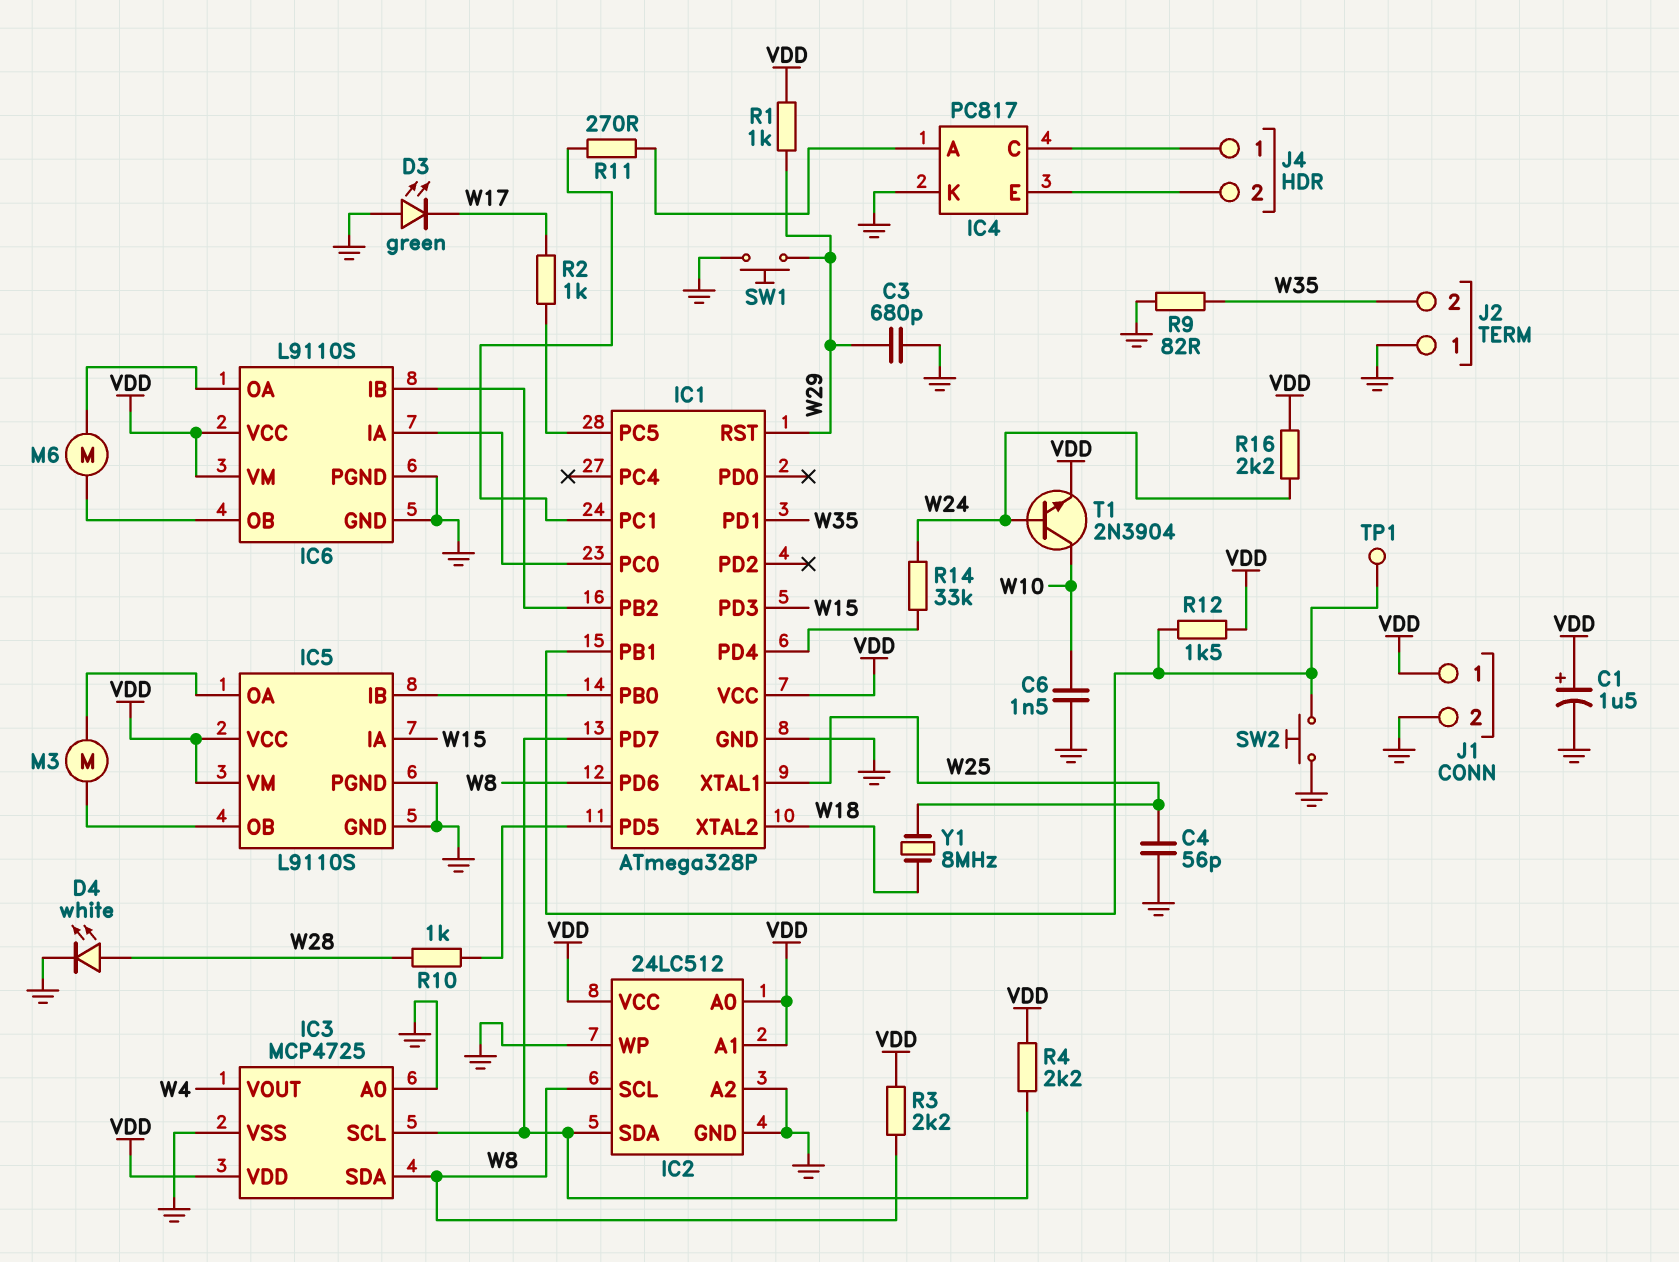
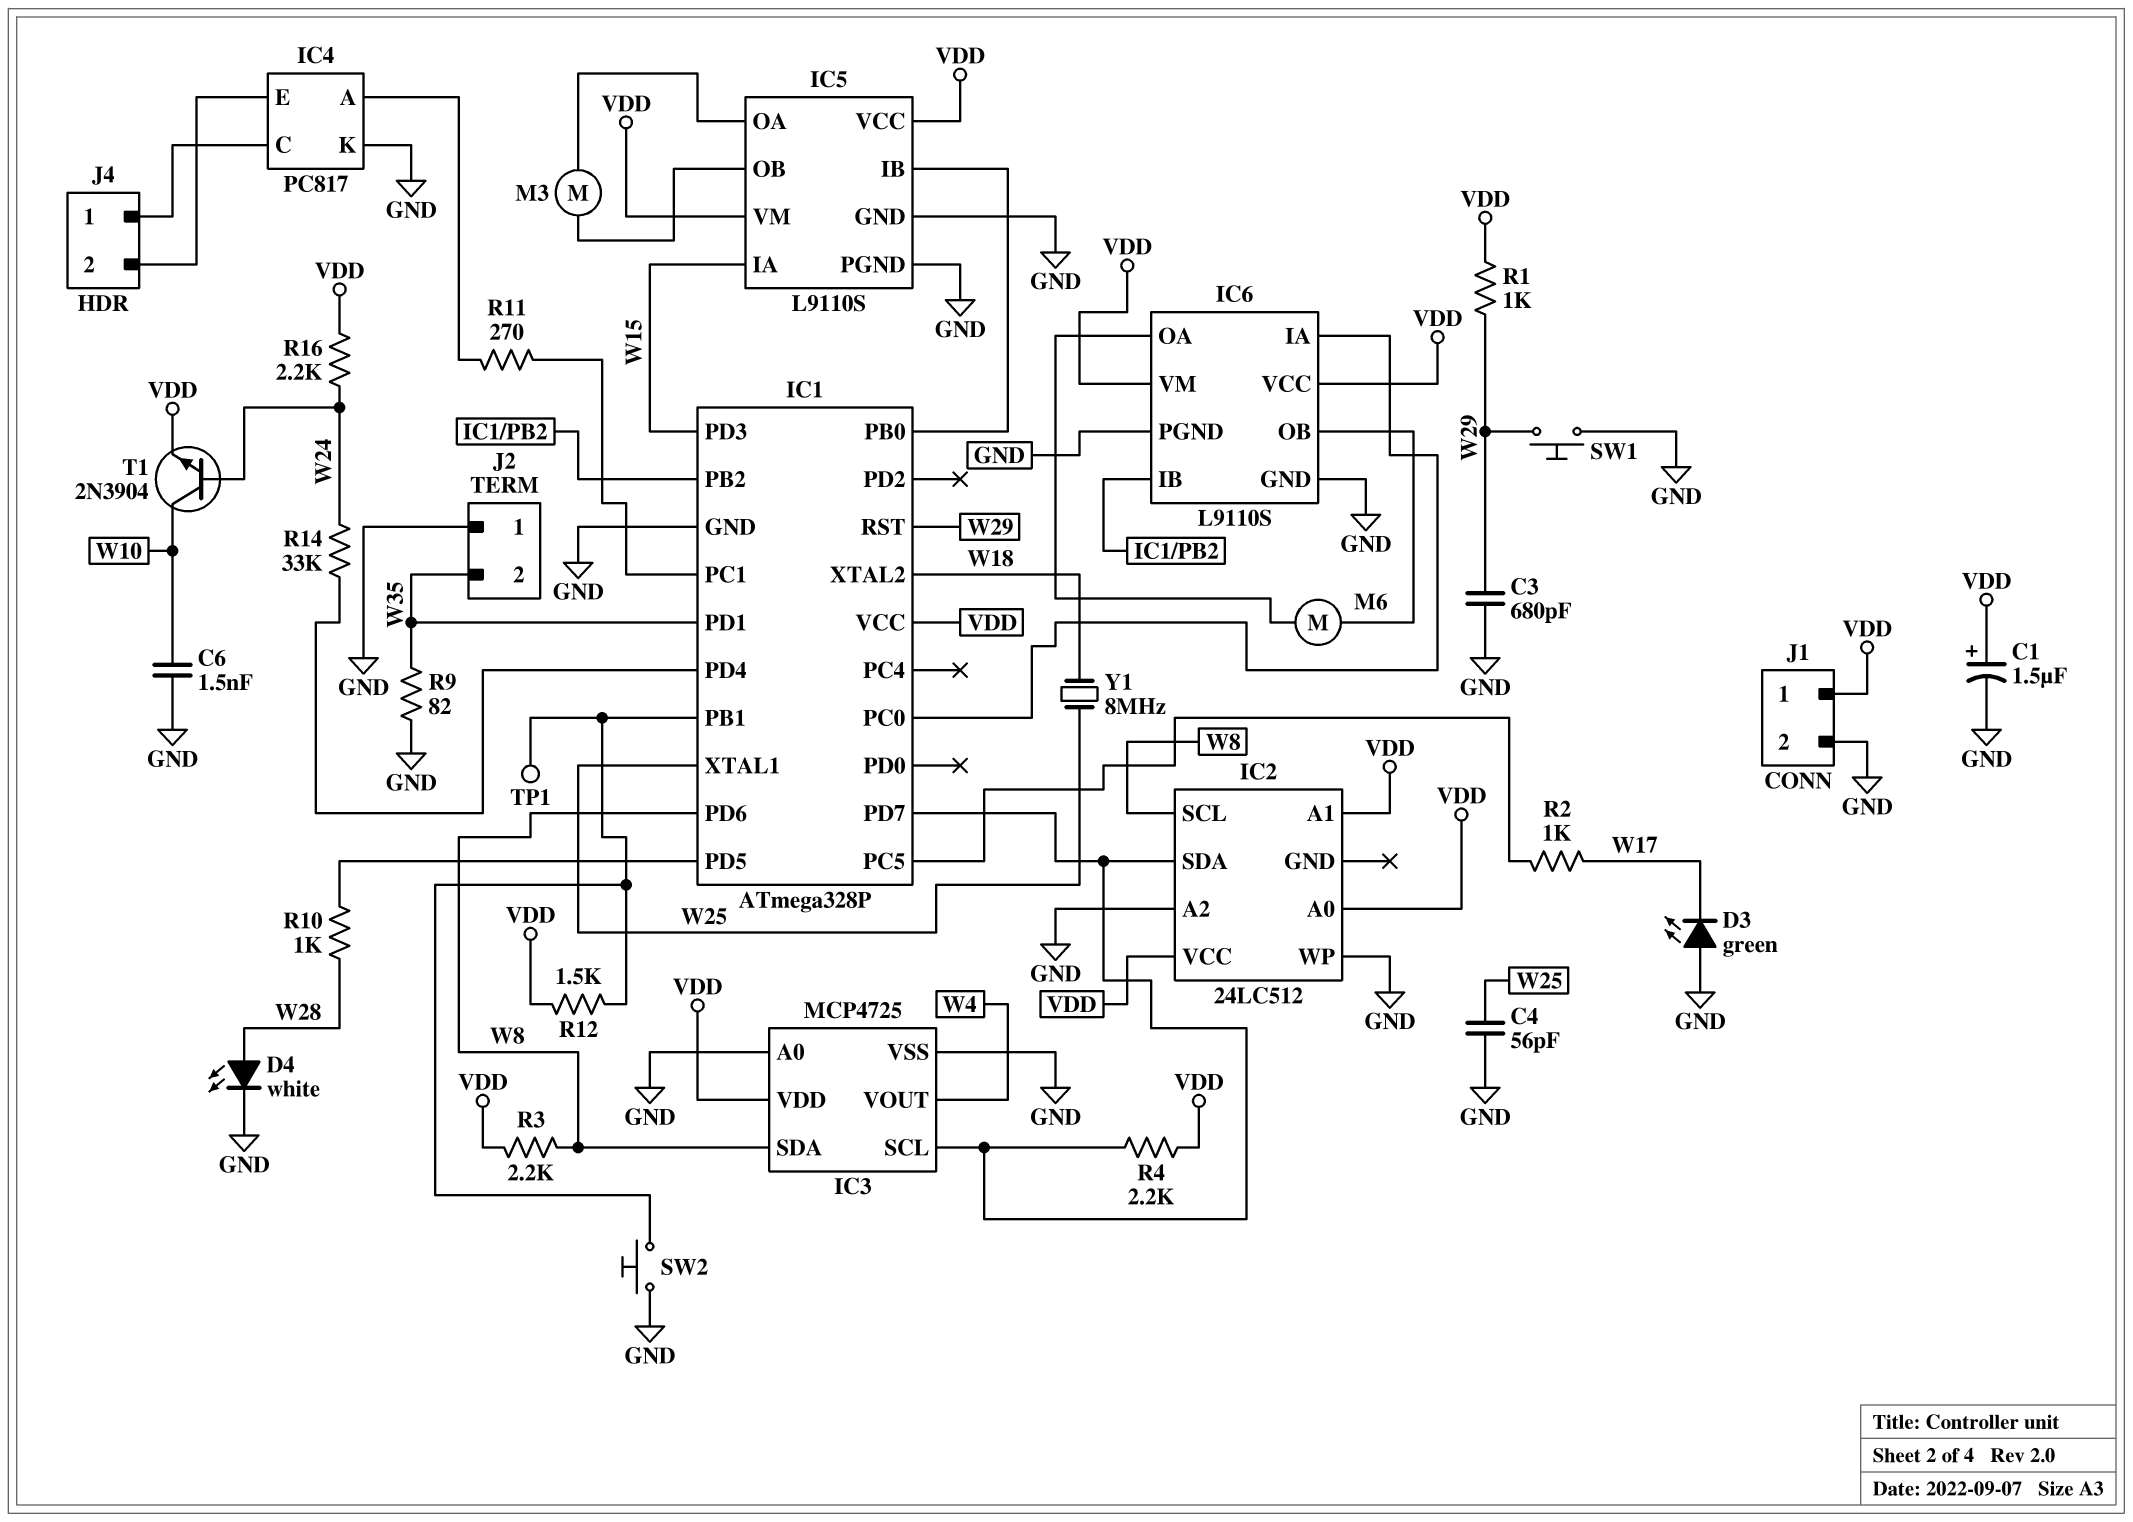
IC2 pin GND: GND -> none

